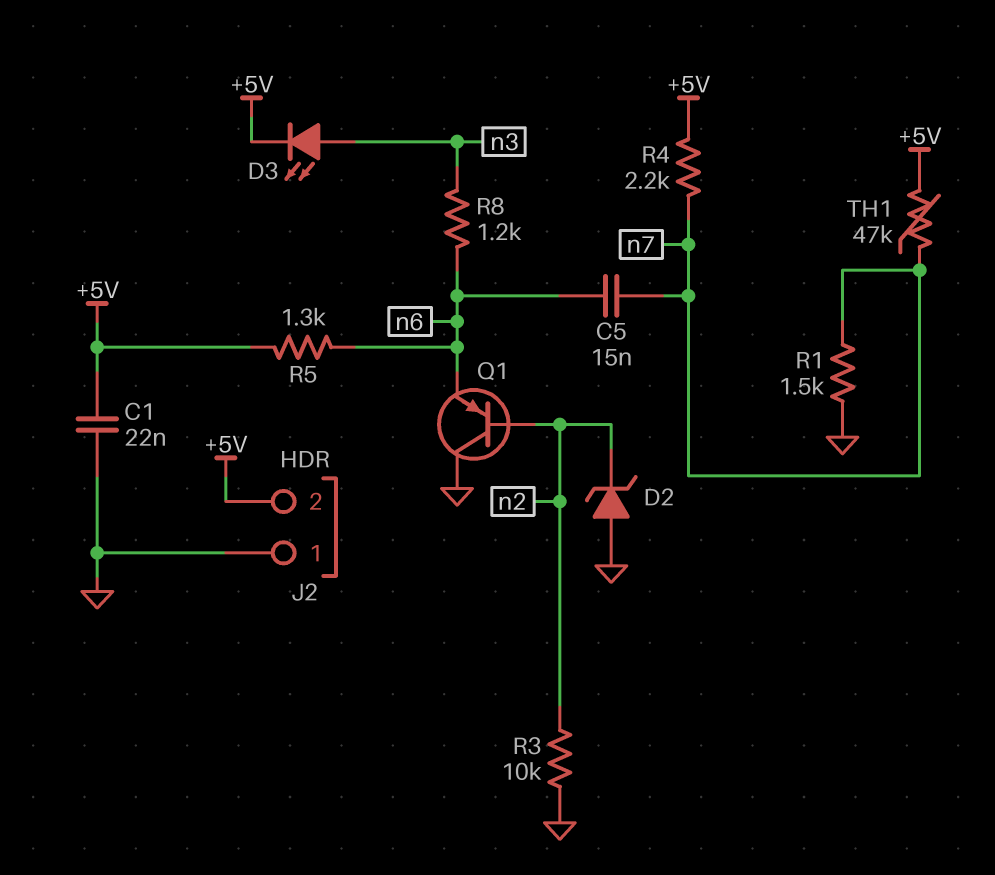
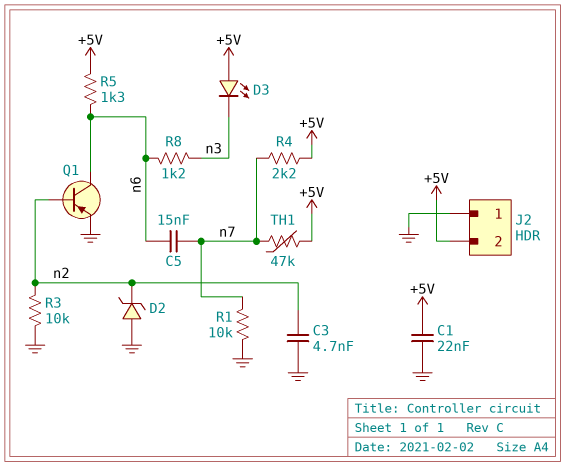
C3: none -> 4.7nF (GND, n2)
D3: LED (A n3, K +5V) -> LED (A +5V, K n3)
Q1: PNP (B n2, C GND, E n6) -> PNP (B n2, C n6, E GND)
R1: 1.5k (GND, n7) -> 10k (GND, n7)

